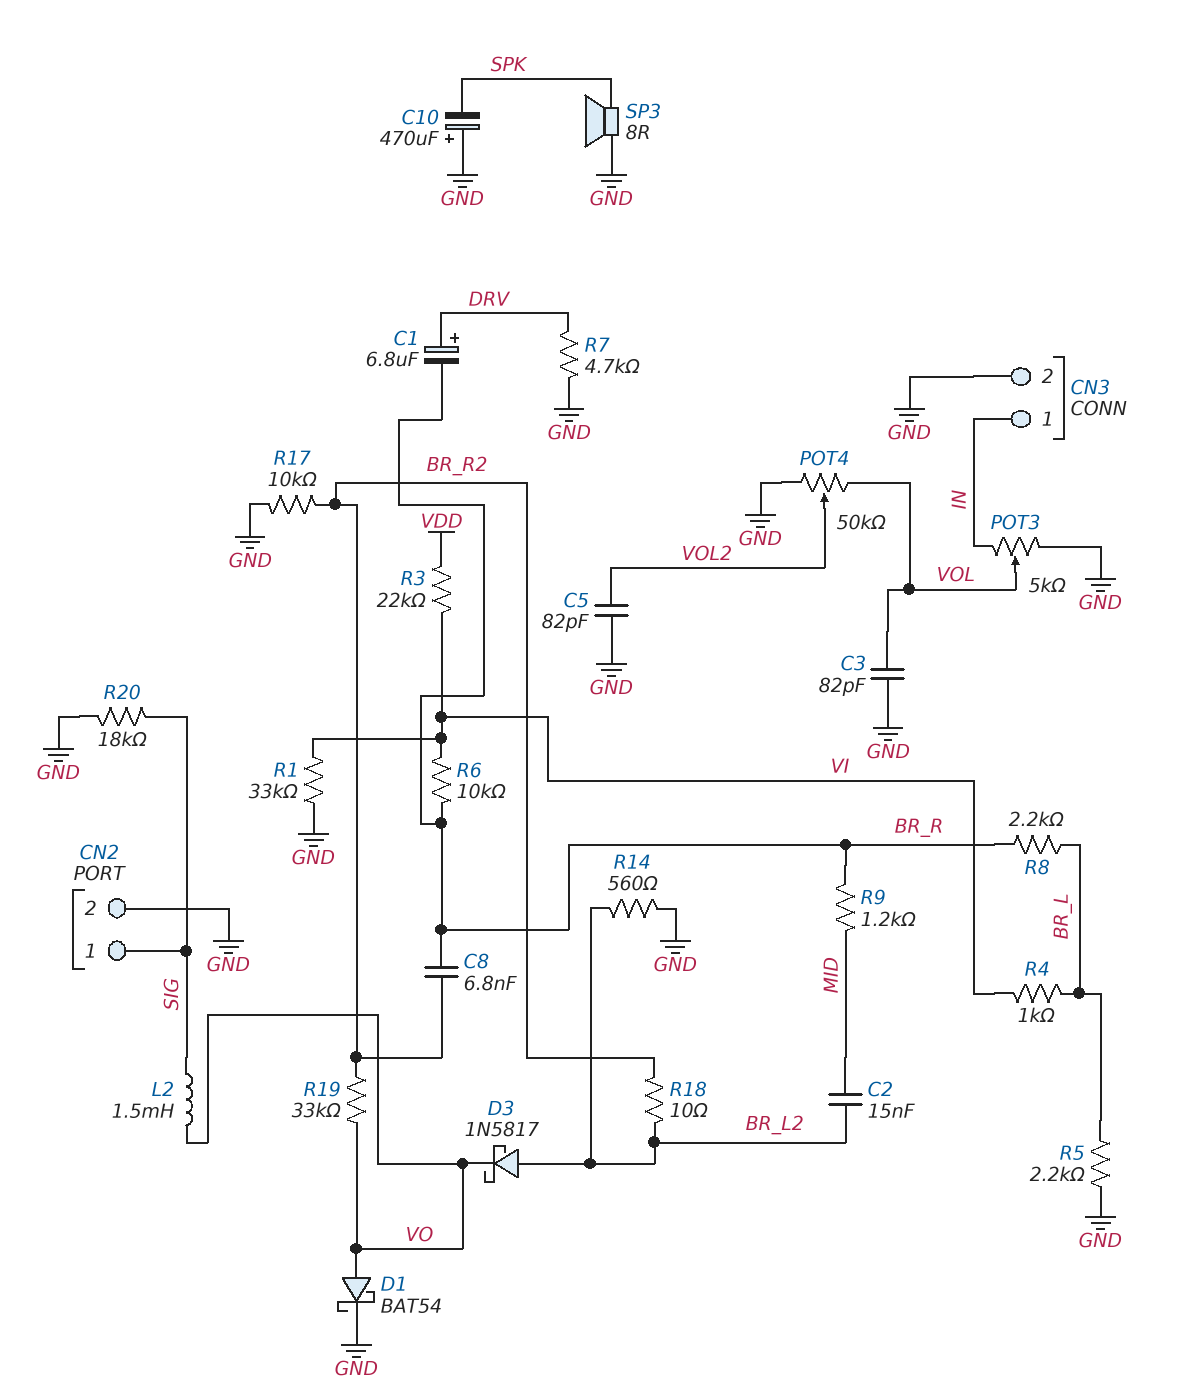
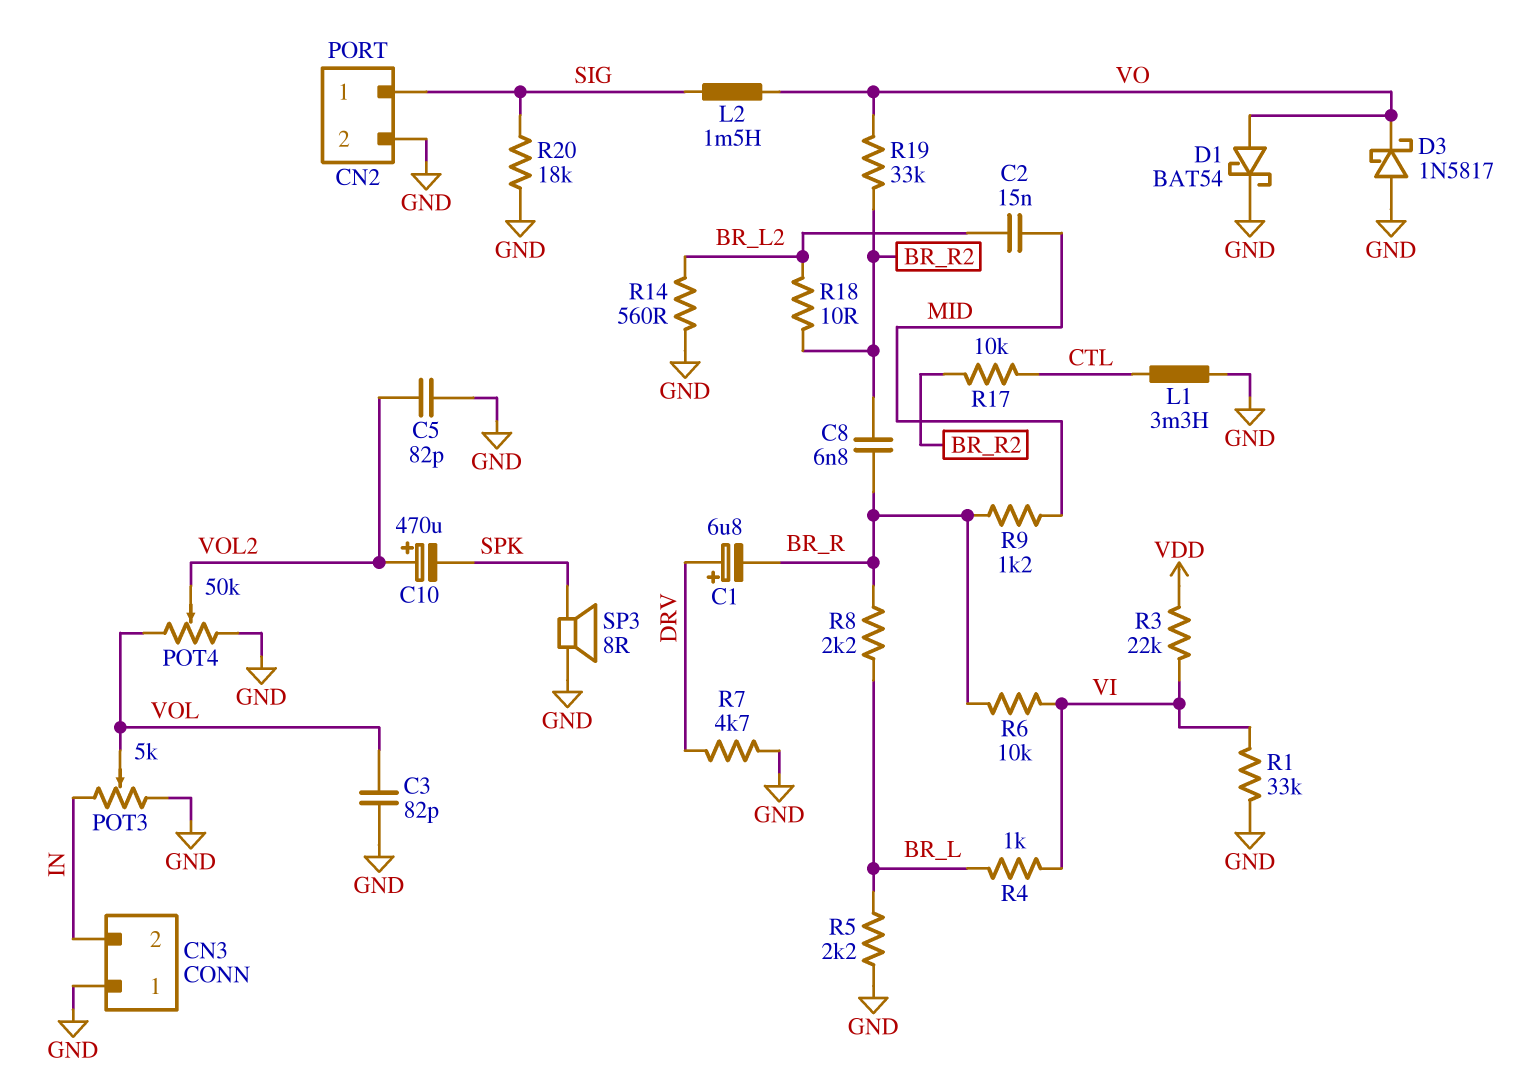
C10: 470uF (plus GND, minus SPK) -> 470uF (plus VOL2, minus SPK)
CN3 pin 1: IN -> GND
CN3 pin 2: GND -> IN
D3: schottky 1N5817 (A BR_L2, K VO) -> schottky 1N5817 (A GND, K VO)
L1: none -> 3.3mH (CTL, GND)
R17: 10k (BR_R2, GND) -> 10k (BR_R2, CTL)

